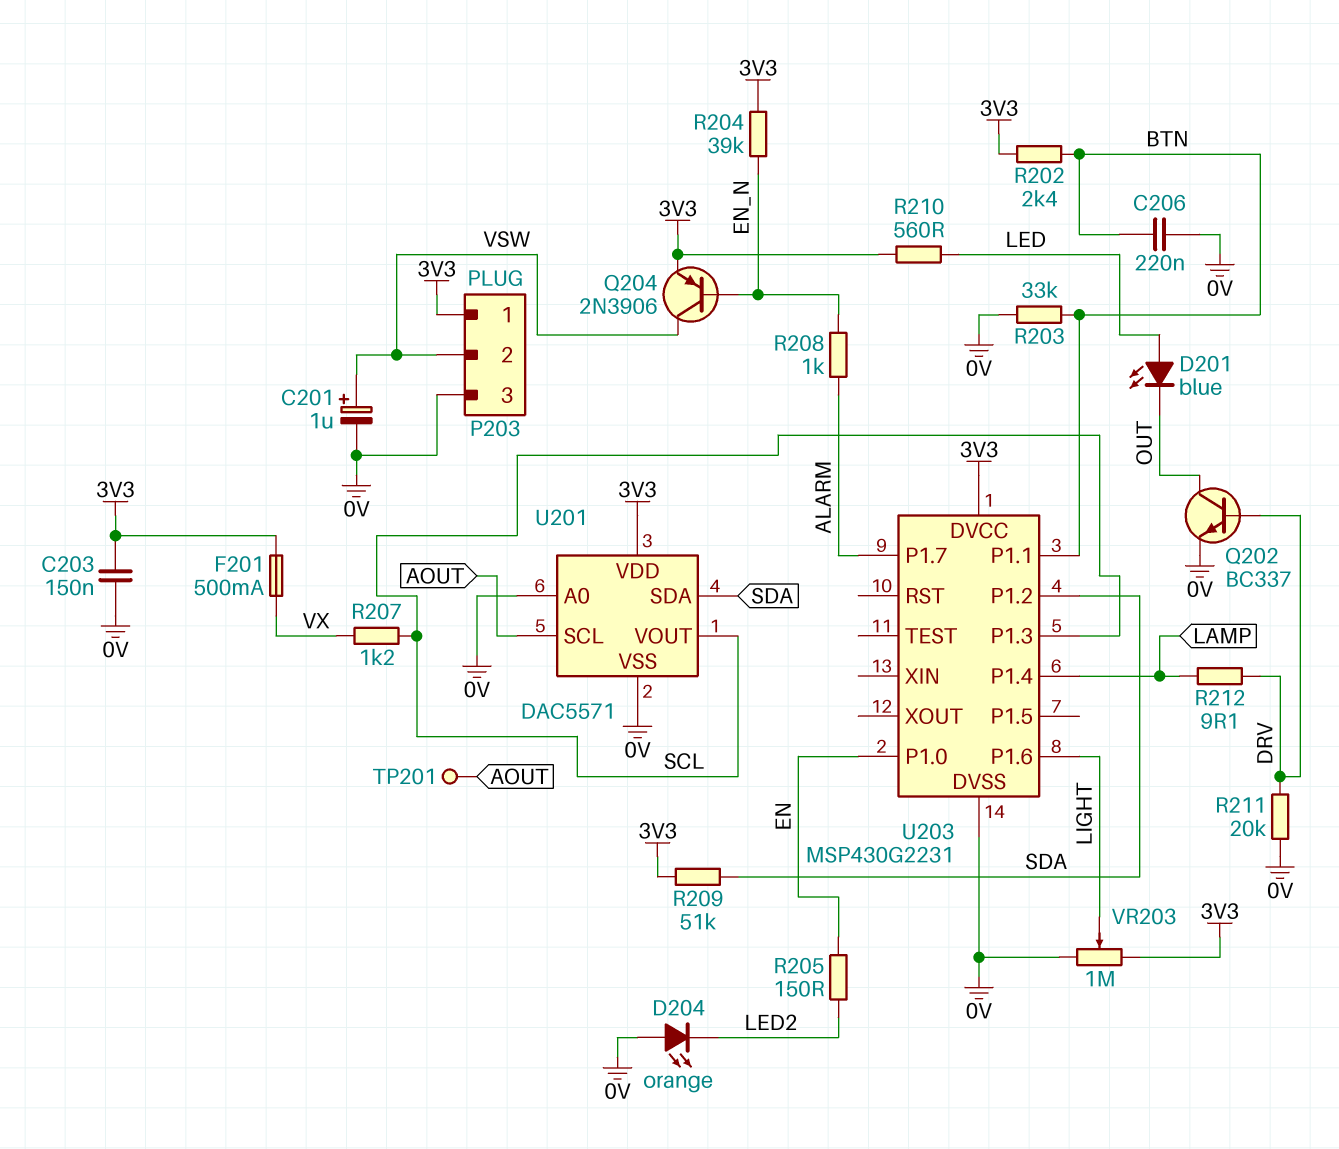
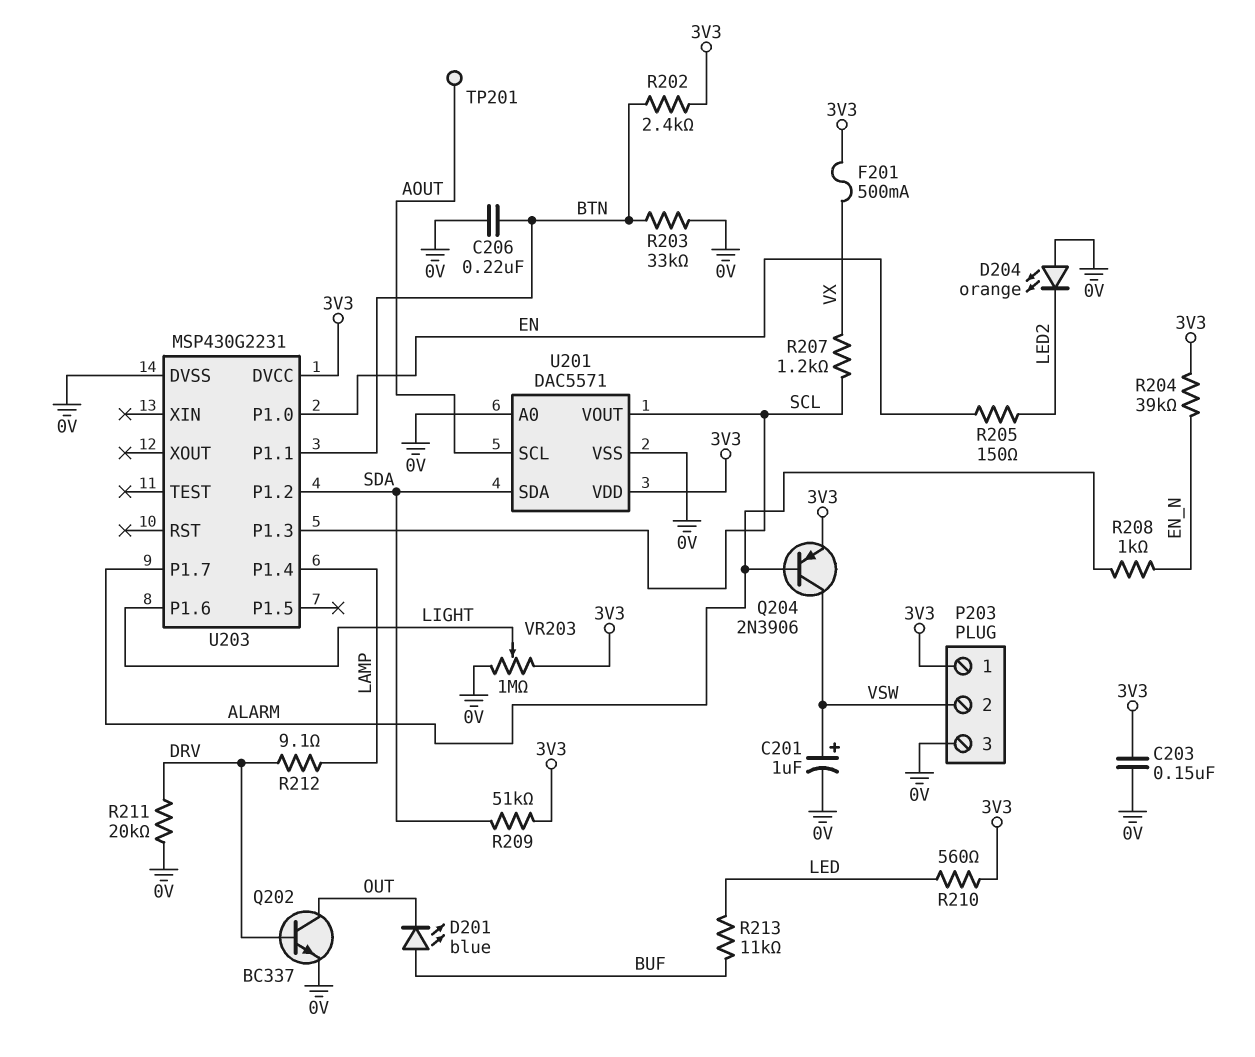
D201: LED blue (A LED, K OUT) -> LED blue (A BUF, K OUT)
Q204: PNP 2N3906 (B EN_N, C VSW, E 3V3) -> PNP 2N3906 (B ALARM, C VSW, E 3V3)
R213: none -> 11k (BUF, LED)

